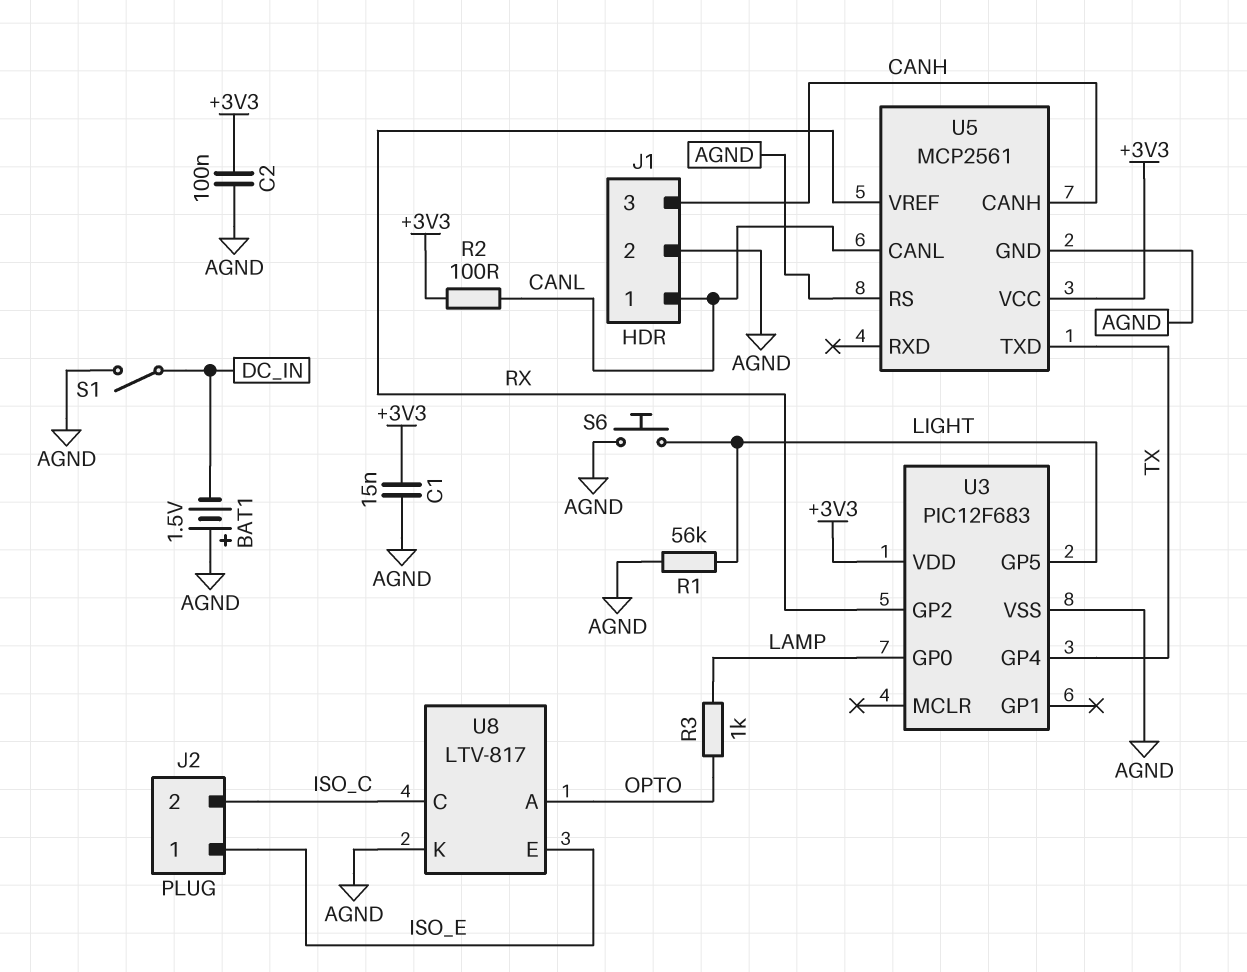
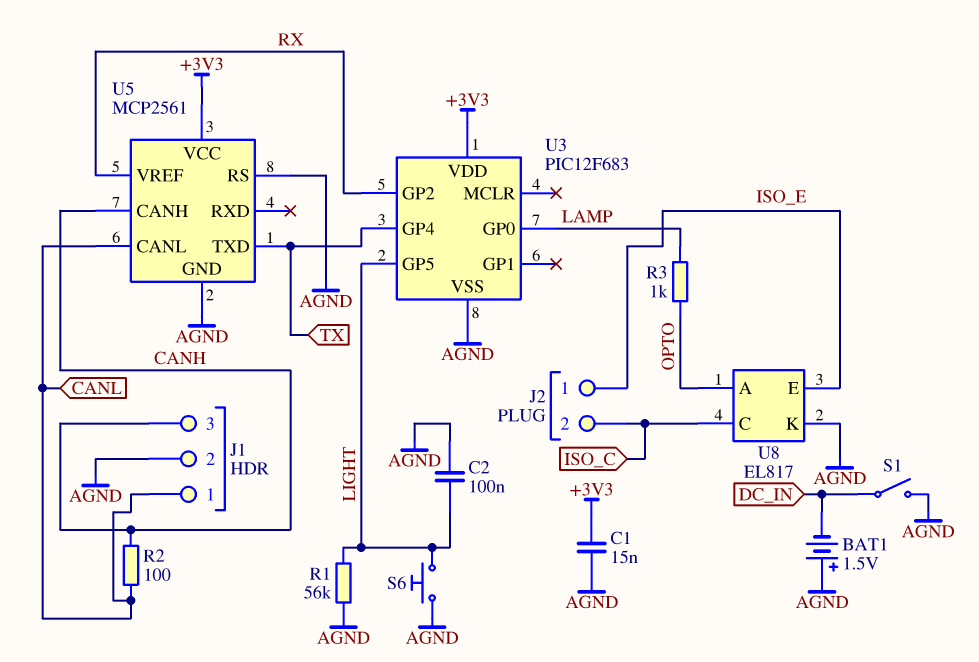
C2: 100nF (+3V3, AGND) -> 100nF (AGND, LIGHT)
R2: 100 (+3V3, CANL) -> 100 (CANH, CANL)
U8: LTV-817 -> EL817

